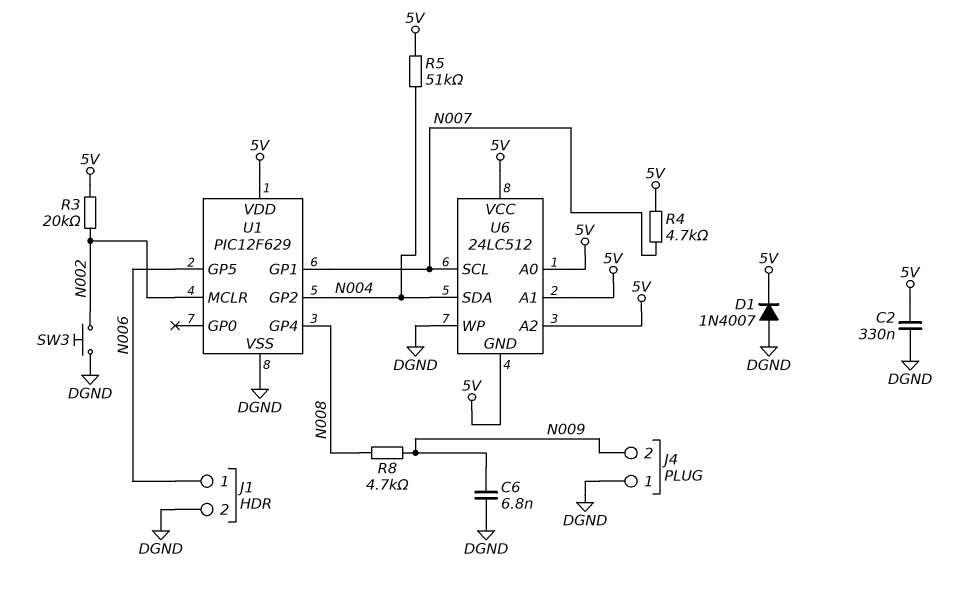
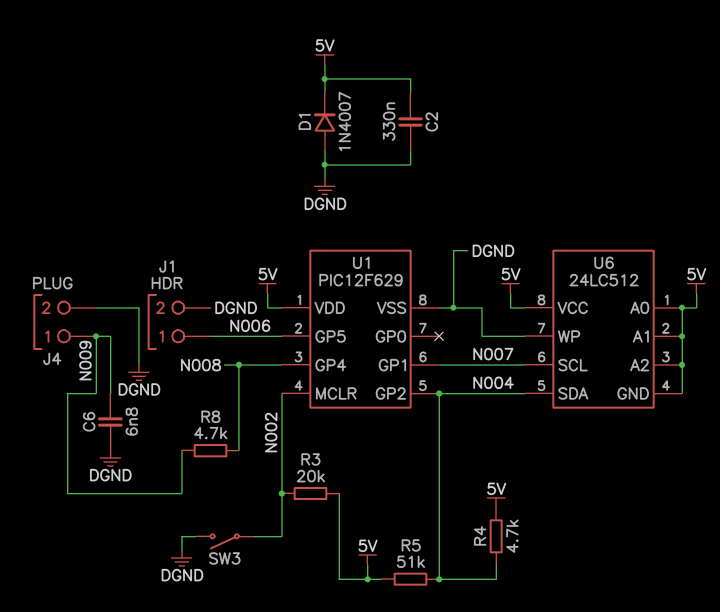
J4 pin 1: DGND -> N009
J4 pin 2: N009 -> DGND
R4: 4.7k (5V, N007) -> 4.7k (5V, N004)
SW3: button (DGND, N002) -> switch (DGND, N002)

